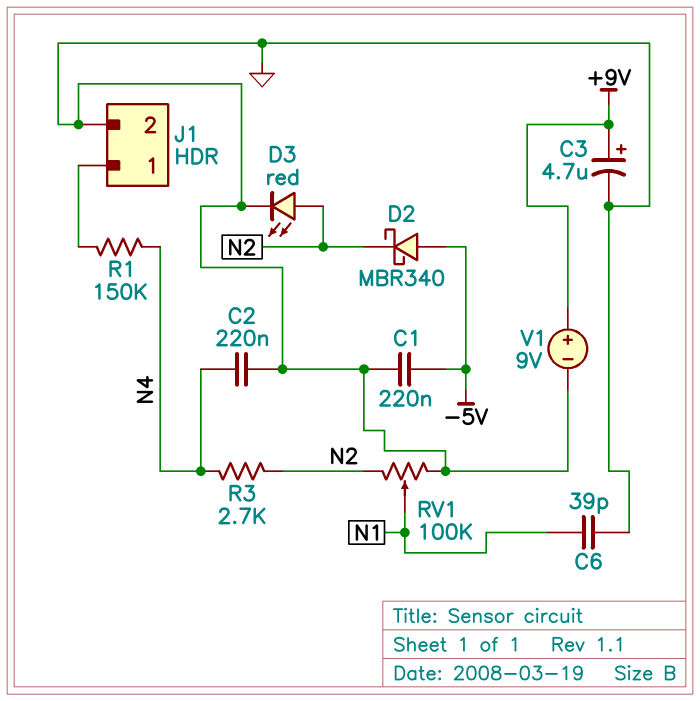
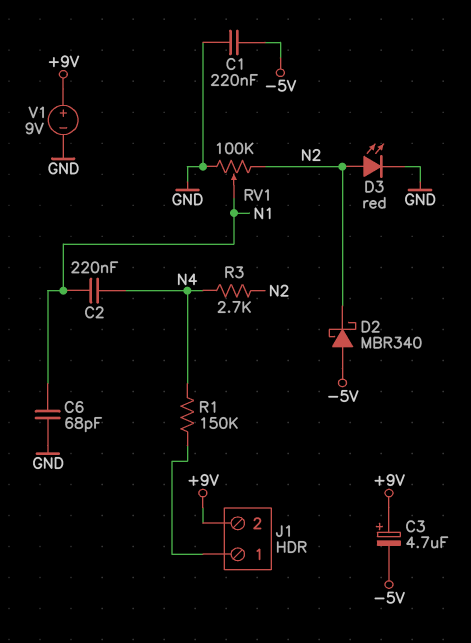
C2: 220nF (GND, N4) -> 220nF (N1, N4)
C3: 4.7uF (plus +9V, minus GND) -> 4.7uF (plus +9V, minus -5V)
C6: 39pF (GND, N1) -> 68pF (GND, N1)
J1 pin 2: GND -> +9V

